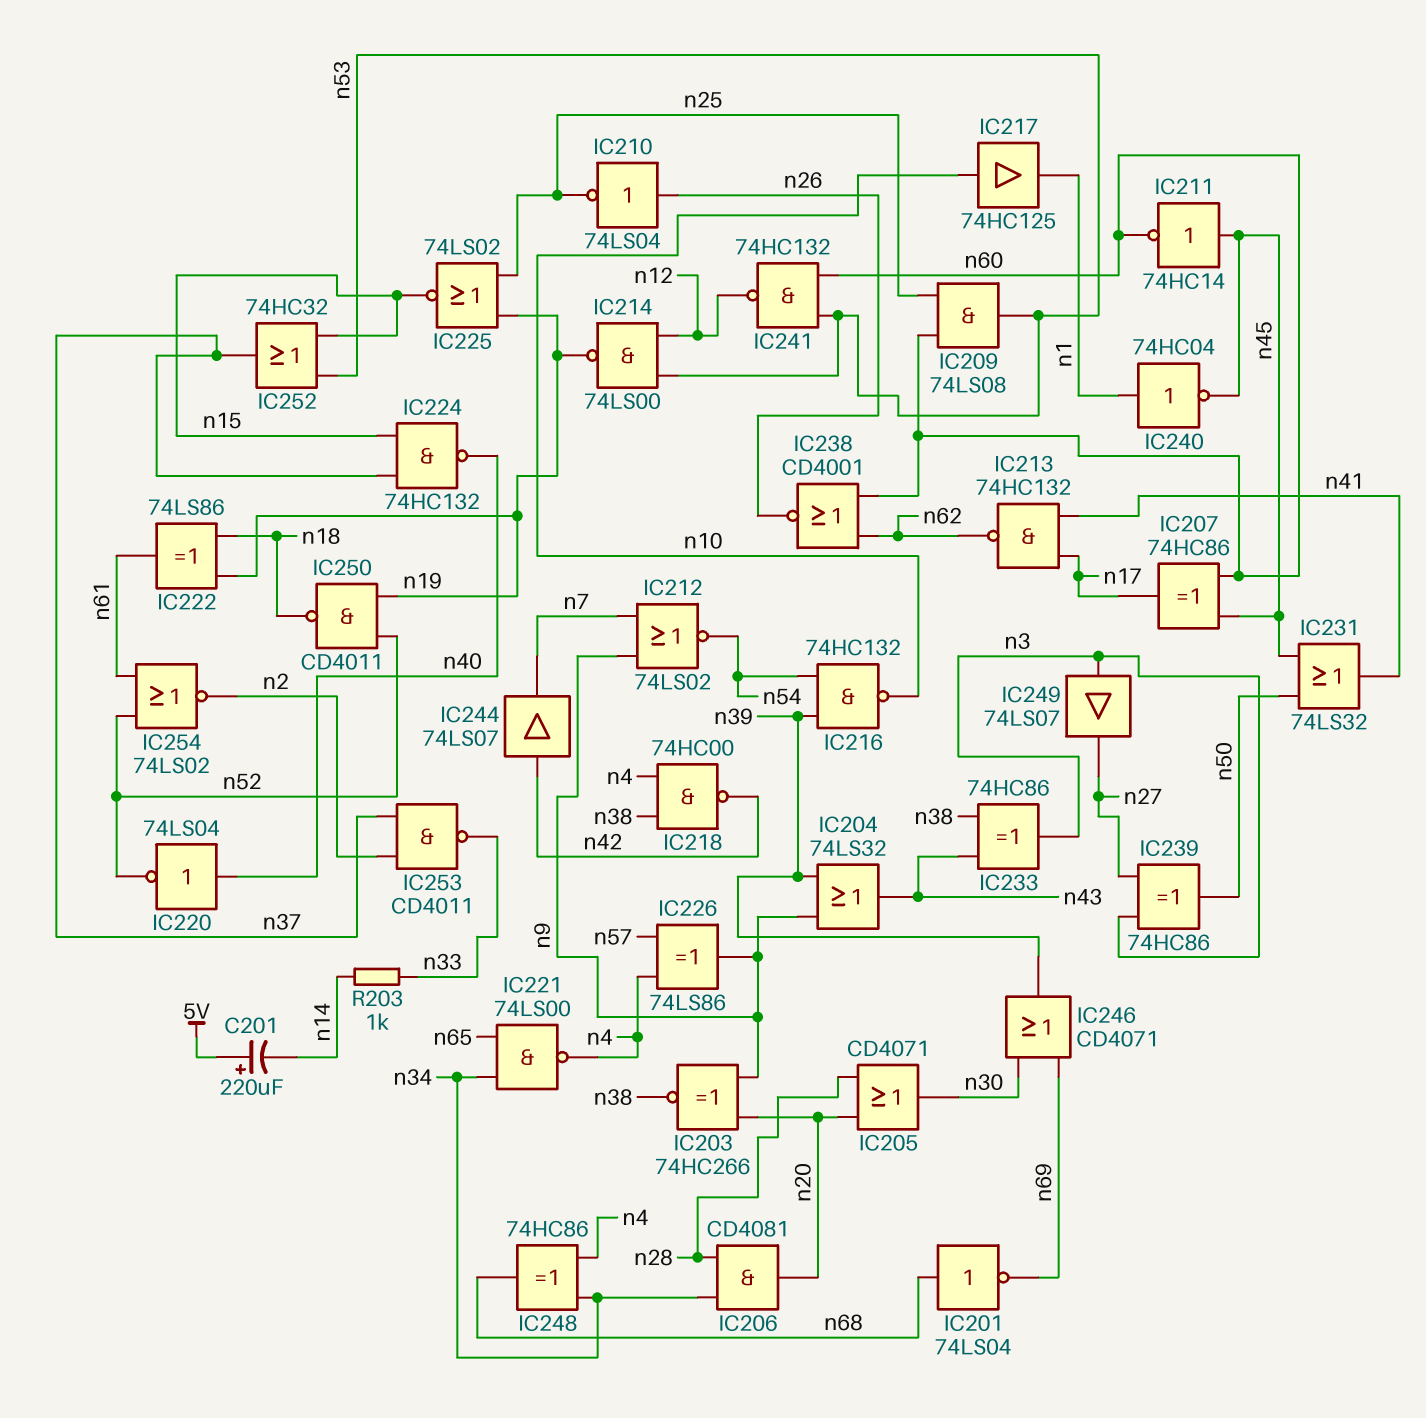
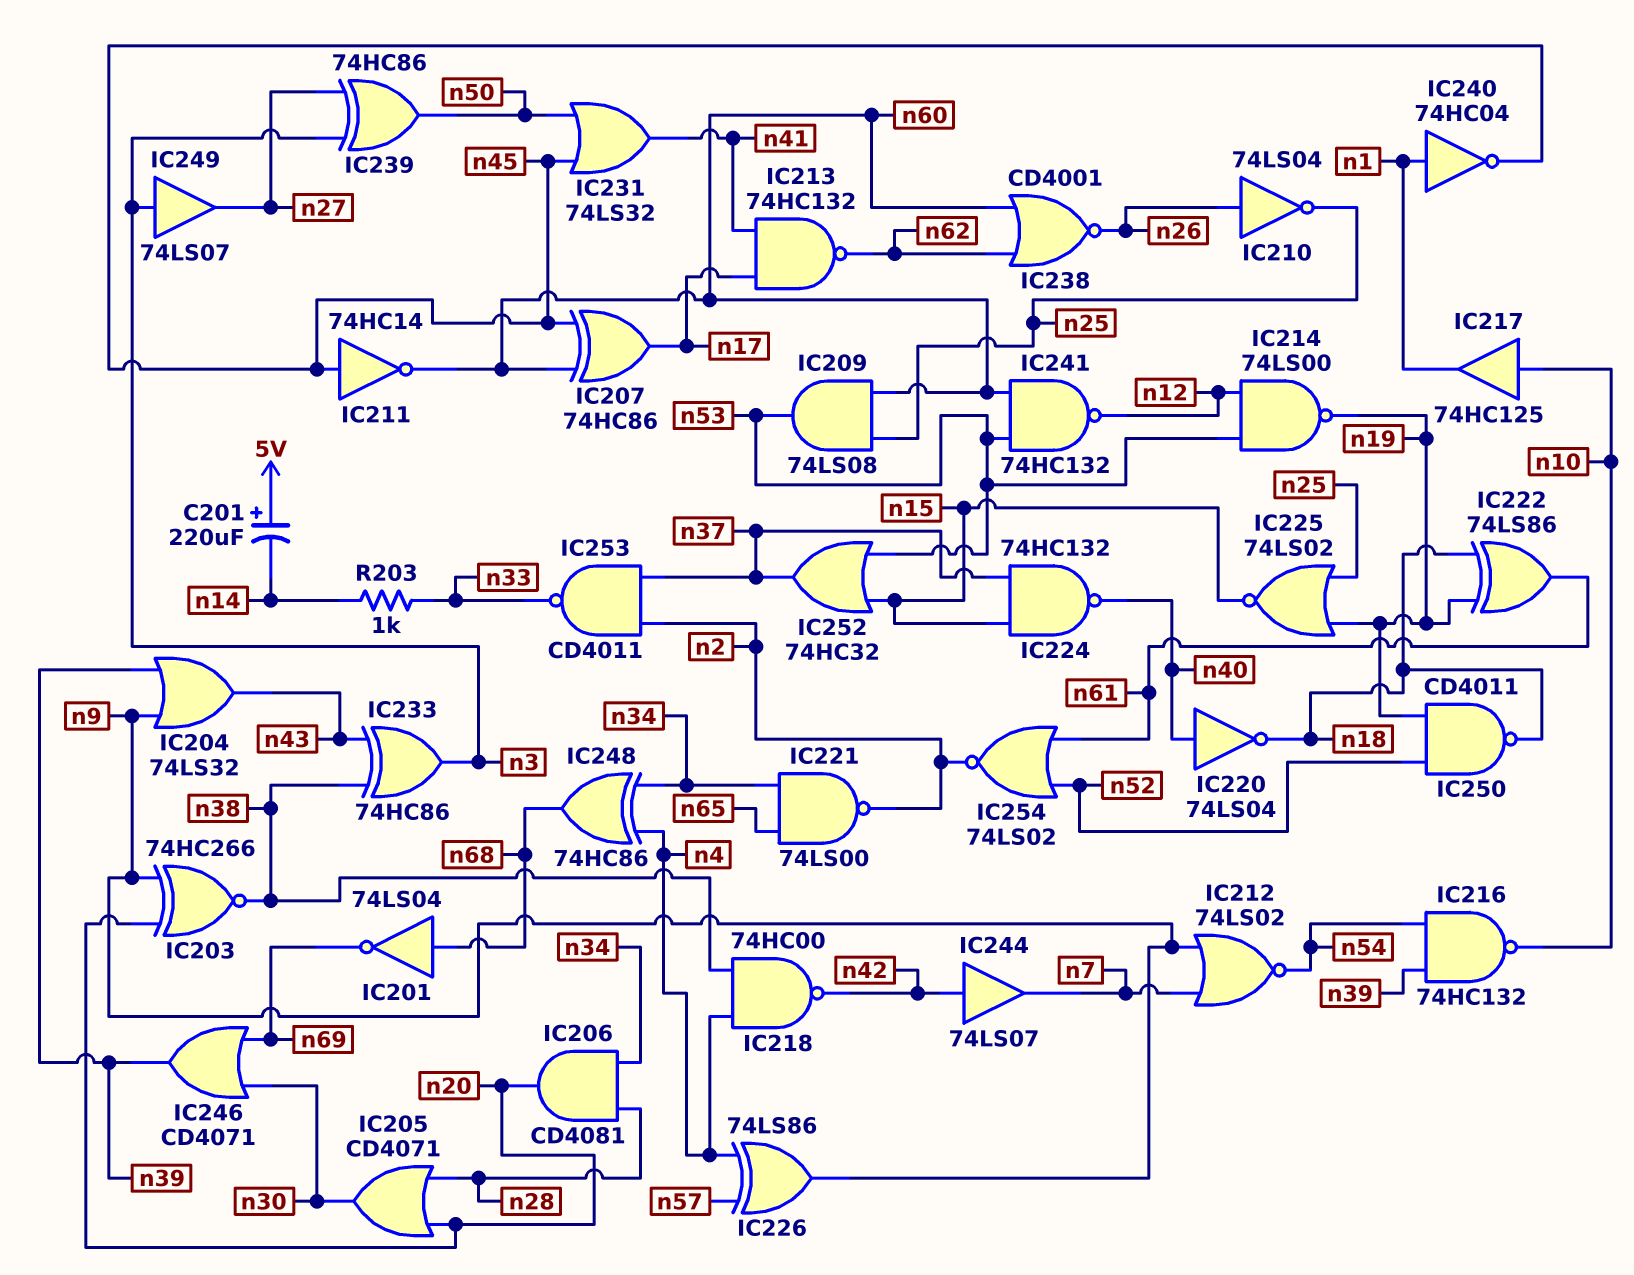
IC220: NOT 74LS04 (in n40, out n52) -> NOT 74LS04 (in n40, out n18)
IC221: NAND 74LS00 (in n34, in n65, out n4) -> NAND 74LS00 (in n34, in n65, out n2)

